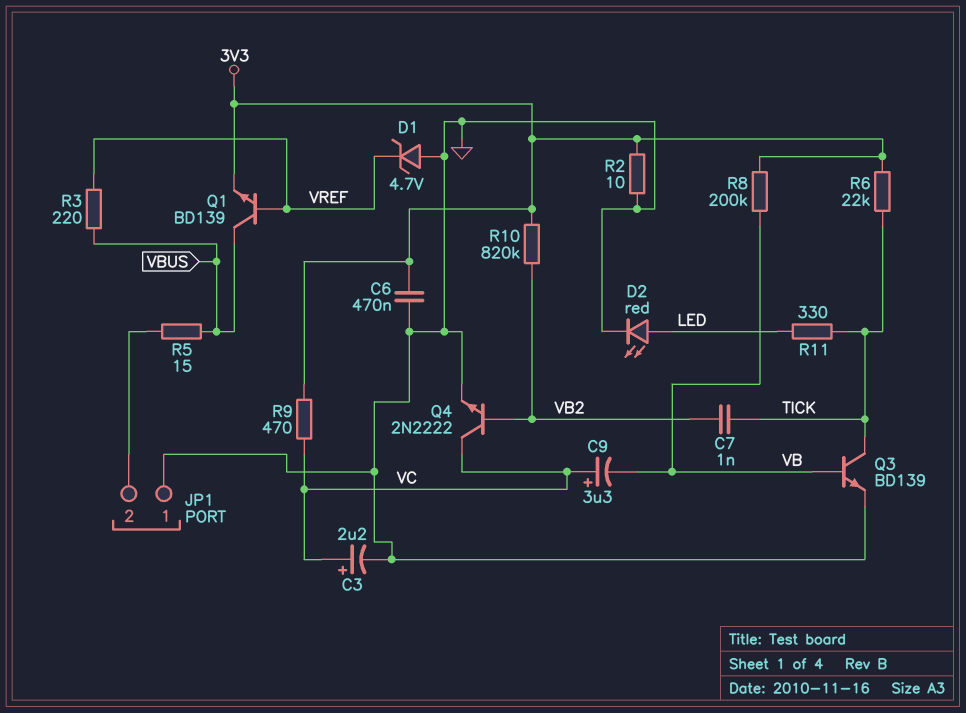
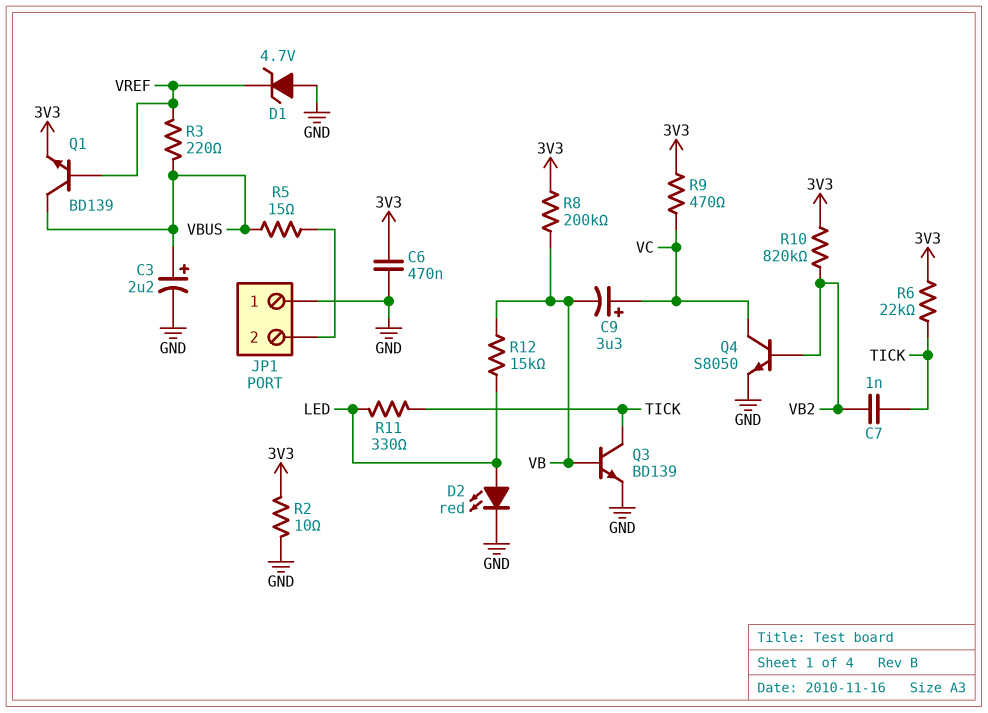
C3: 2.2uF (plus VC, minus GND) -> 2.2uF (plus VBUS, minus GND)
Q4: NPN 2N2222 (B VB2, C VC, E GND) -> NPN S8050 (B VB2, C VC, E GND)
R12: none -> 15k (LED, VB)

